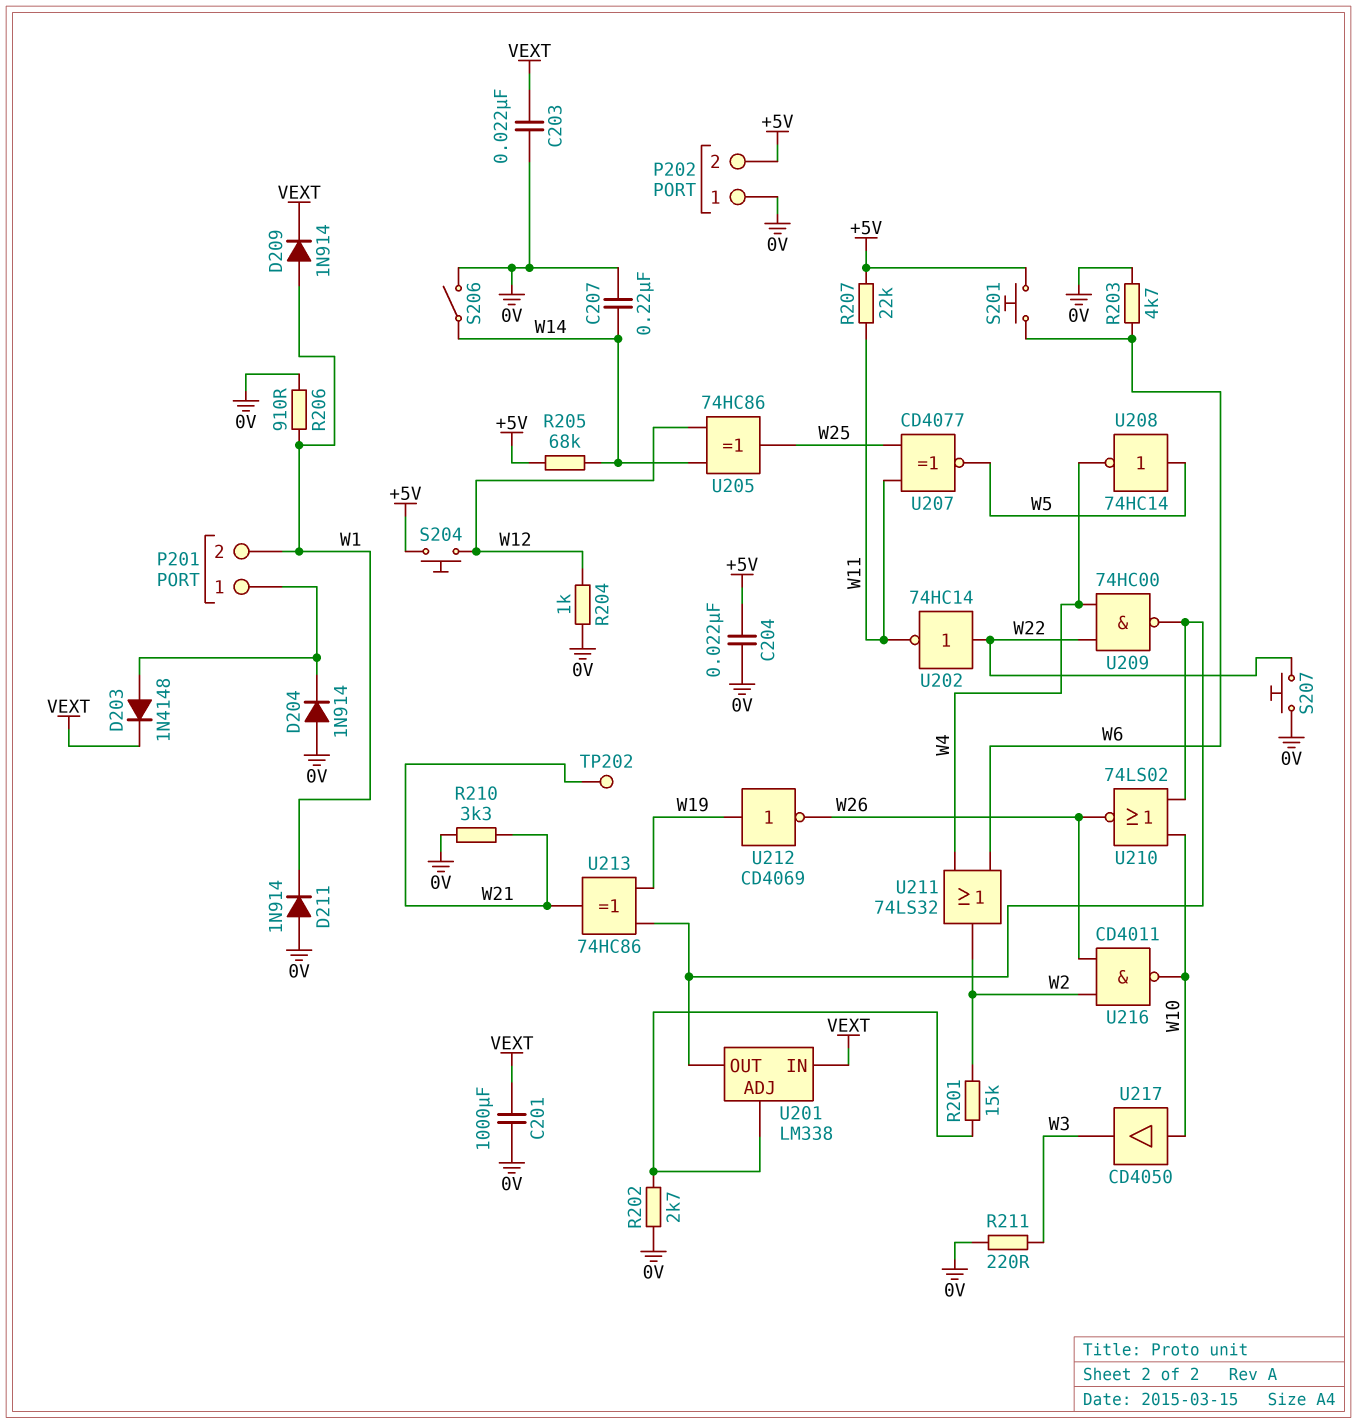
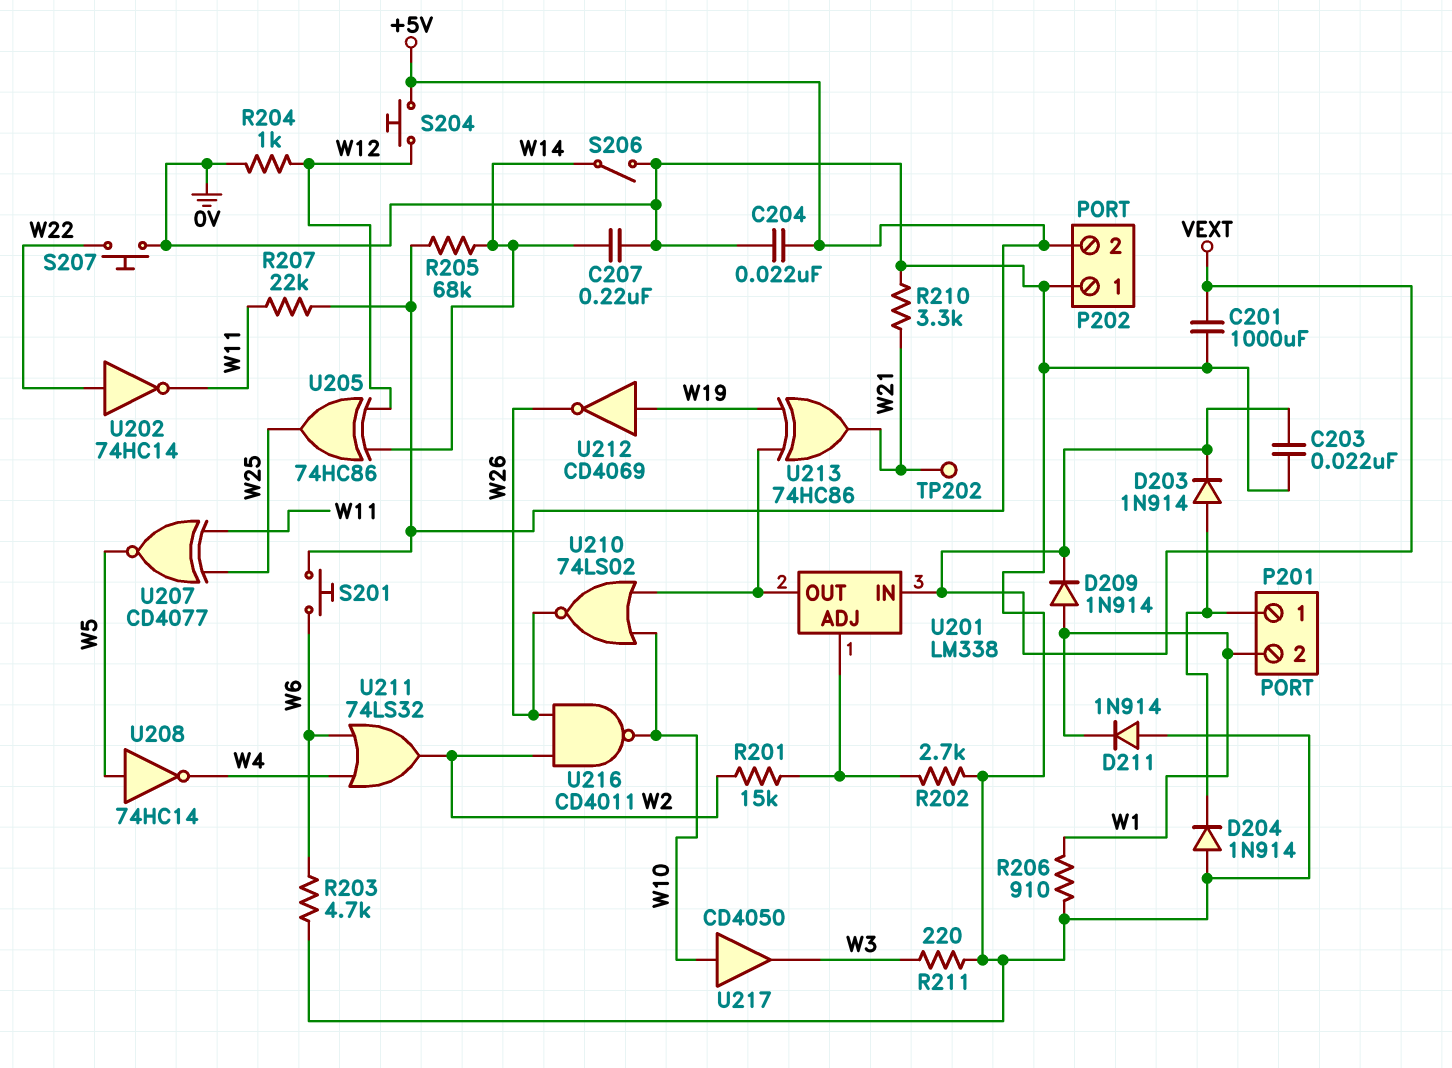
D203: diode 1N4148 (A P201/1, K VEXT) -> diode 1N914 (A P201/1, K VEXT)
U209: NAND 74HC00 (in W4, in W22, out U201/OUT) -> none

